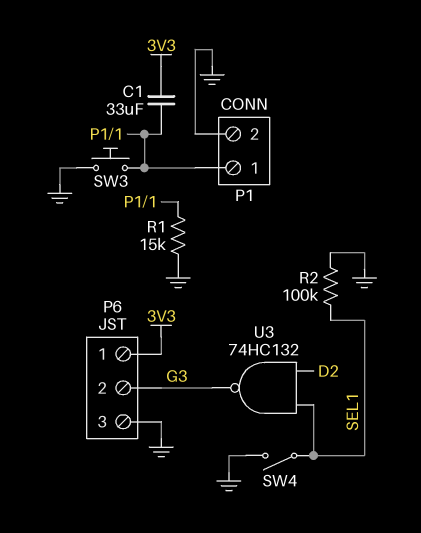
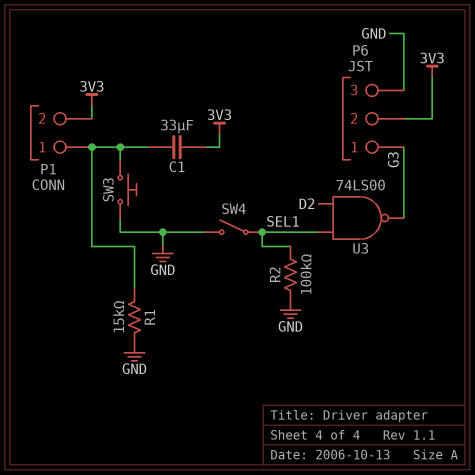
P1 pin 2: GND -> 3V3
P6 pin 1: 3V3 -> G3
P6 pin 2: G3 -> 3V3
U3: NAND 74HC132 (in D2, in SEL1, out G3) -> NAND 74LS00 (in D2, in SEL1, out G3)

